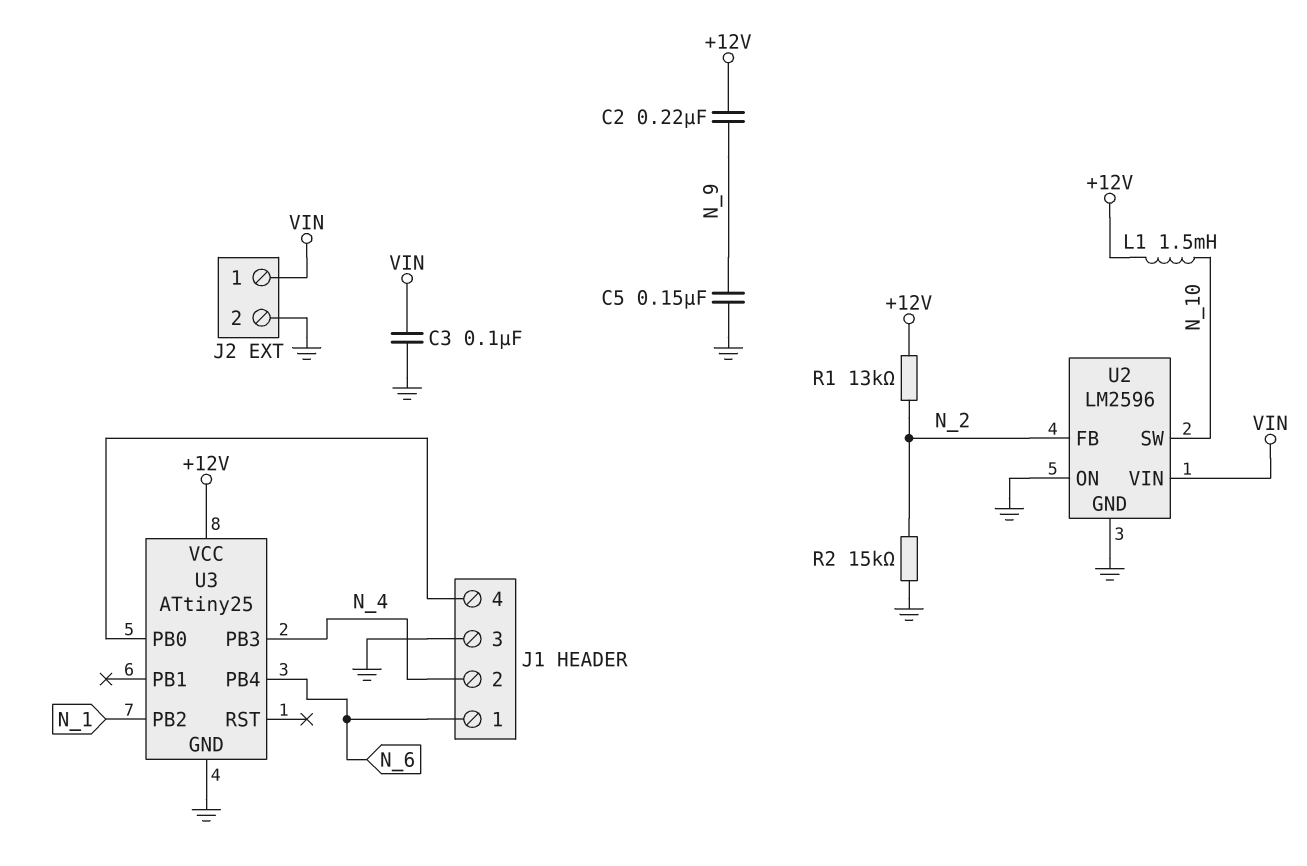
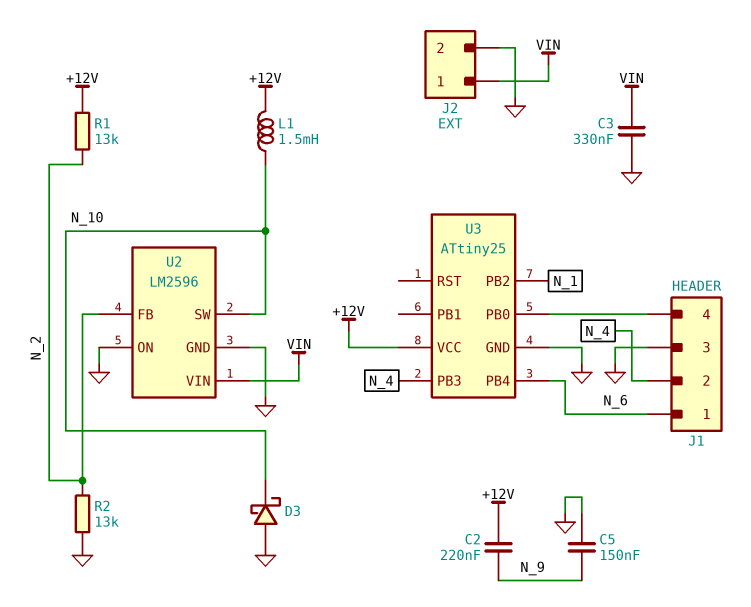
C3: 100nF (GND, VIN) -> 330nF (GND, VIN)
D3: none -> schottky (A GND, K N_10)
R2: 15k (GND, N_2) -> 13k (GND, N_2)

